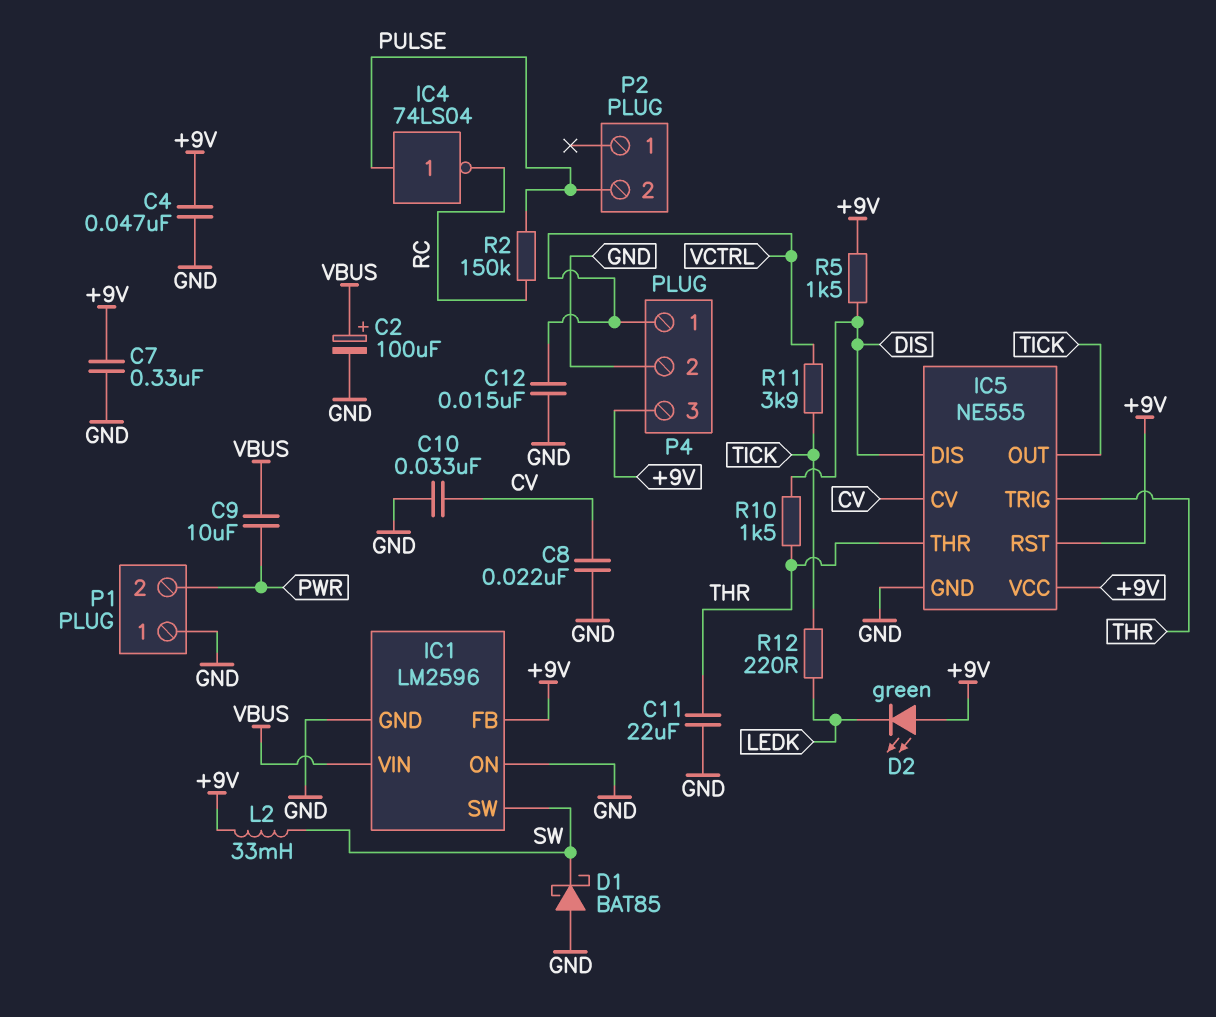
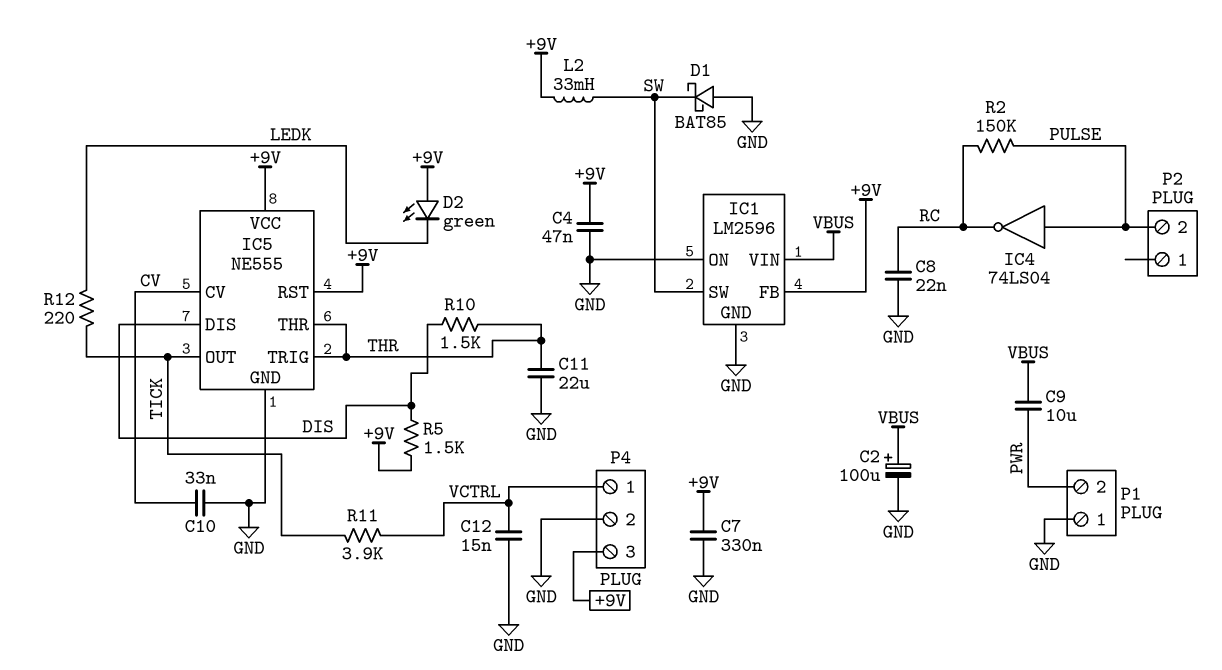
C8: 22nF (CV, GND) -> 22nF (GND, RC)

